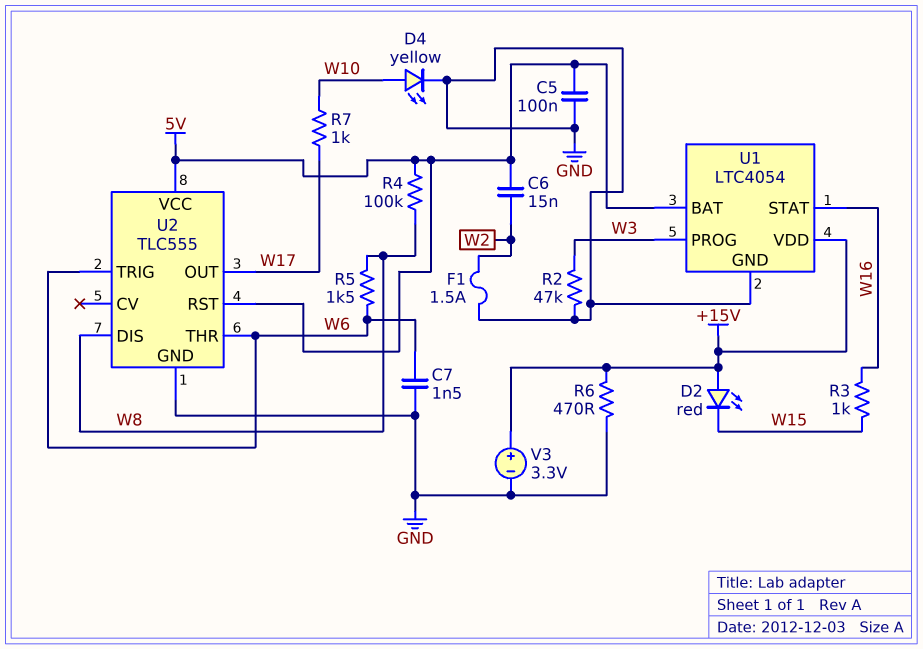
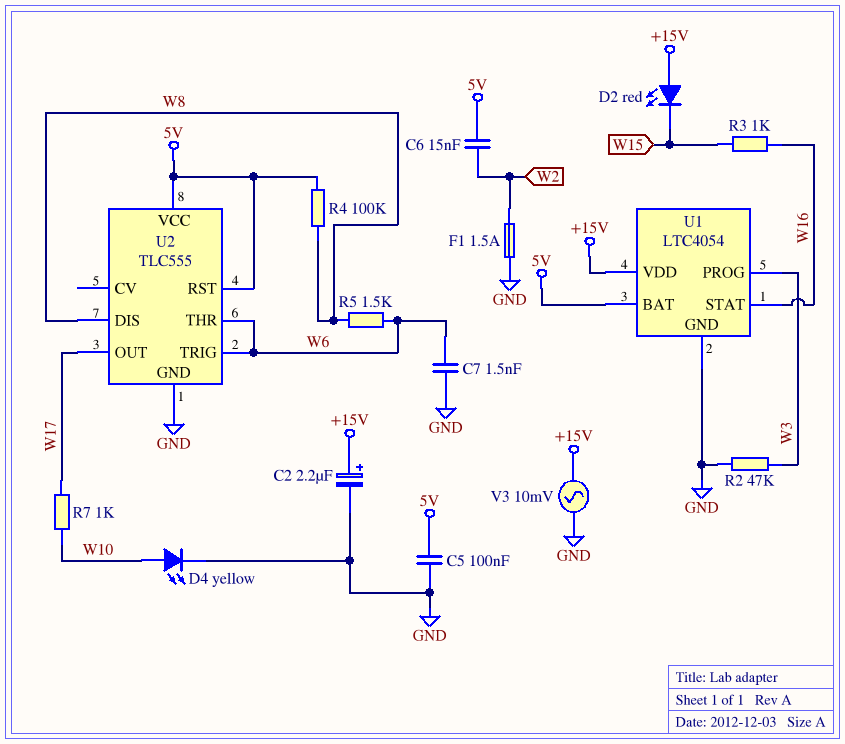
C2: none -> 2.2uF (plus +15V, minus GND)
R6: 470 (+15V, GND) -> none
V3: 3.3V (plus +15V, minus GND) -> AC 10mV (+15V, GND)

